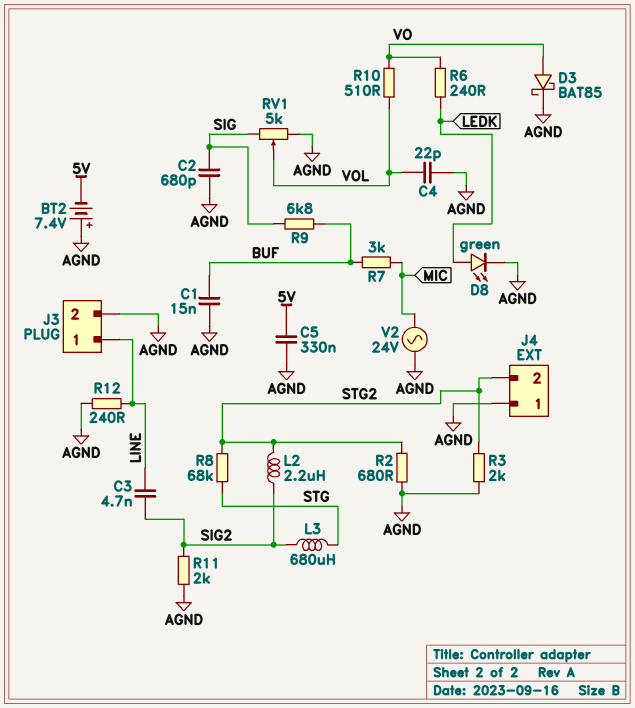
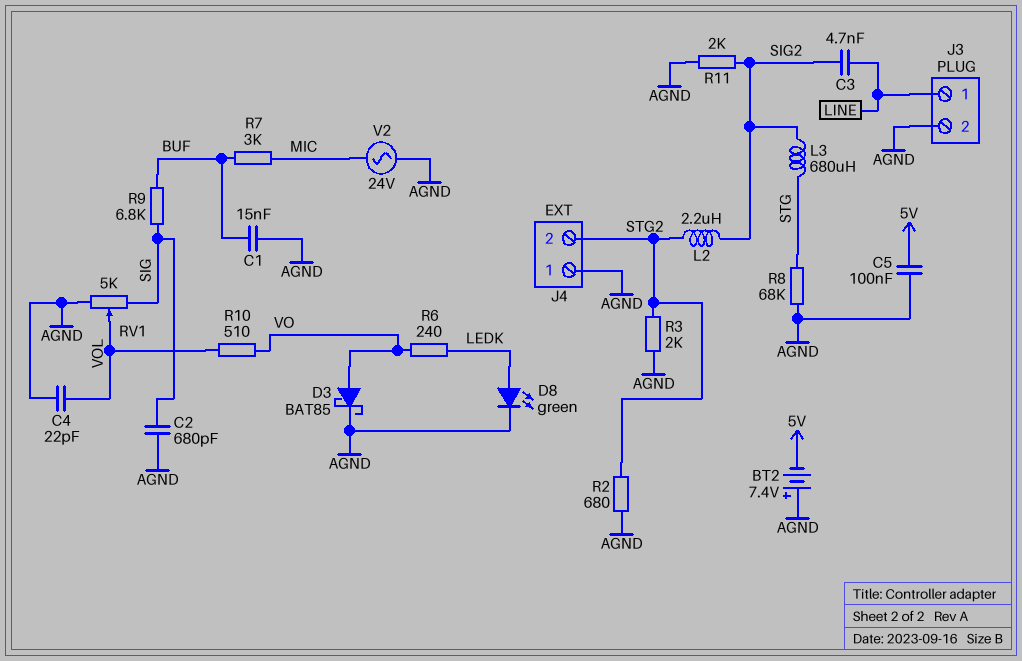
C5: 330nF (5V, AGND) -> 100nF (5V, AGND)
R8: 68k (STG, STG2) -> 68k (AGND, STG)
R12: 240 (AGND, LINE) -> none

